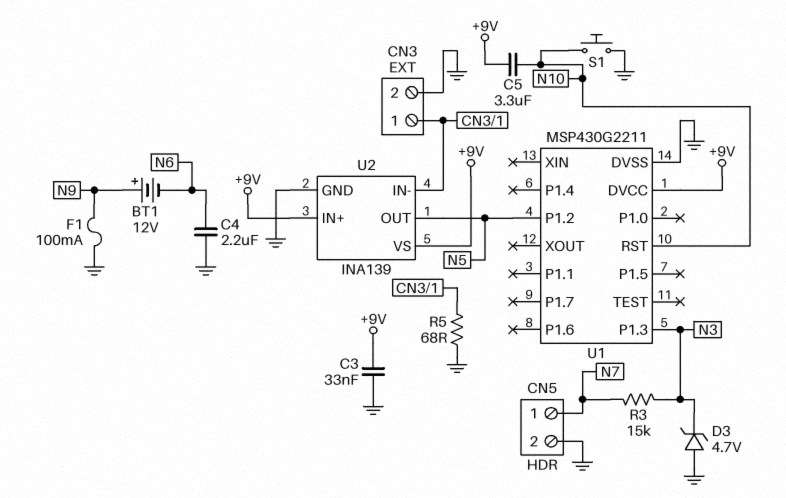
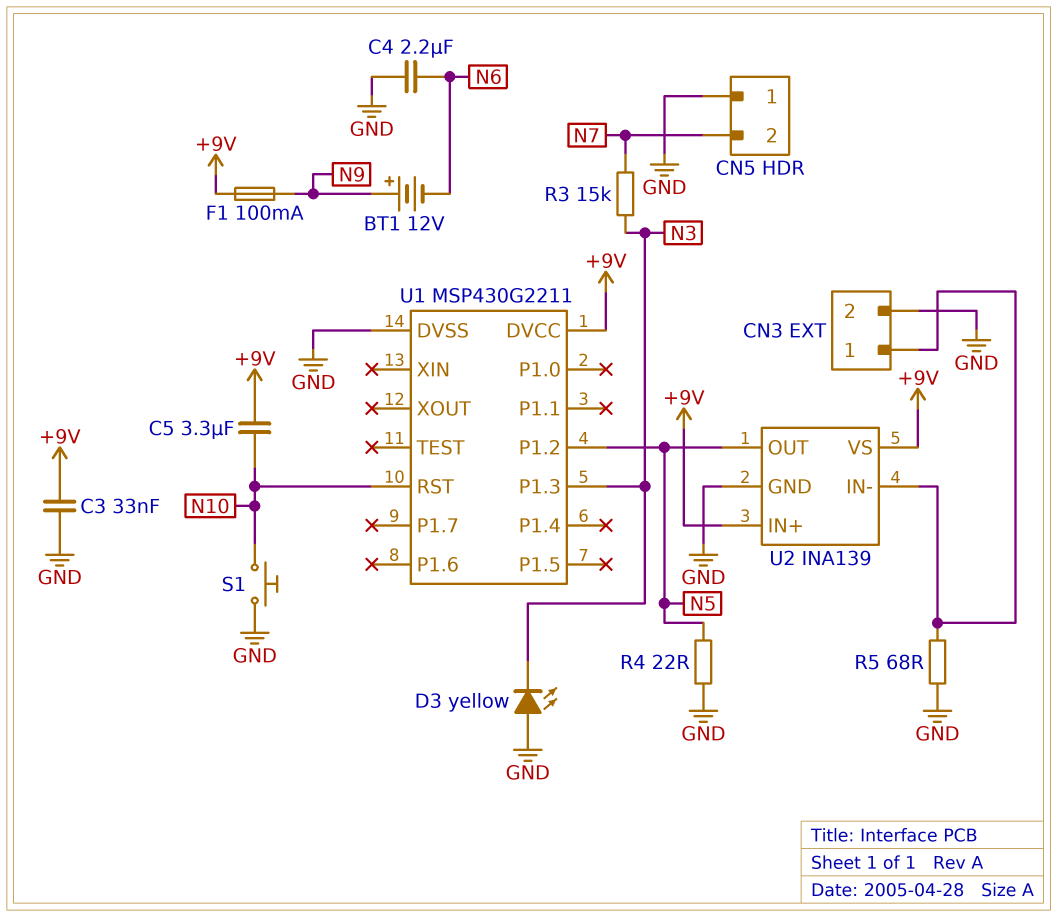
CN5 pin 1: N7 -> GND
CN5 pin 2: GND -> N7
D3: zener 4.7V (A GND, K N3) -> LED yellow (A GND, K N3)
F1: 100mA (GND, N9) -> 100mA (+9V, N9)
R4: none -> 22 (GND, N5)

